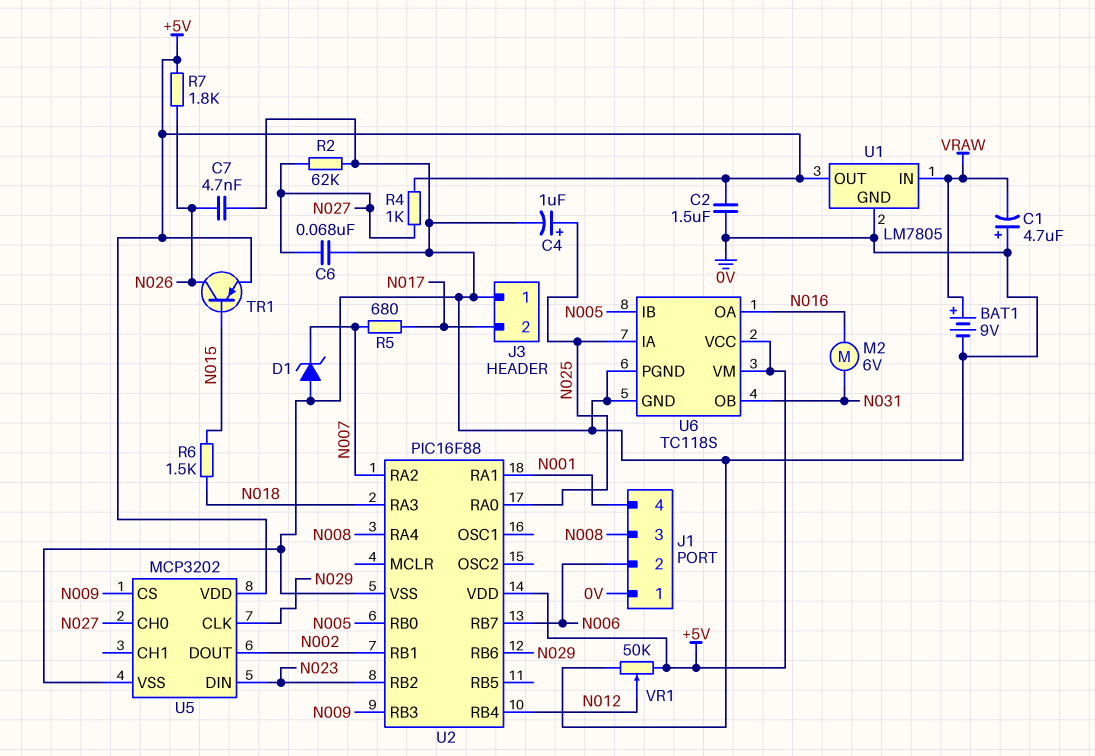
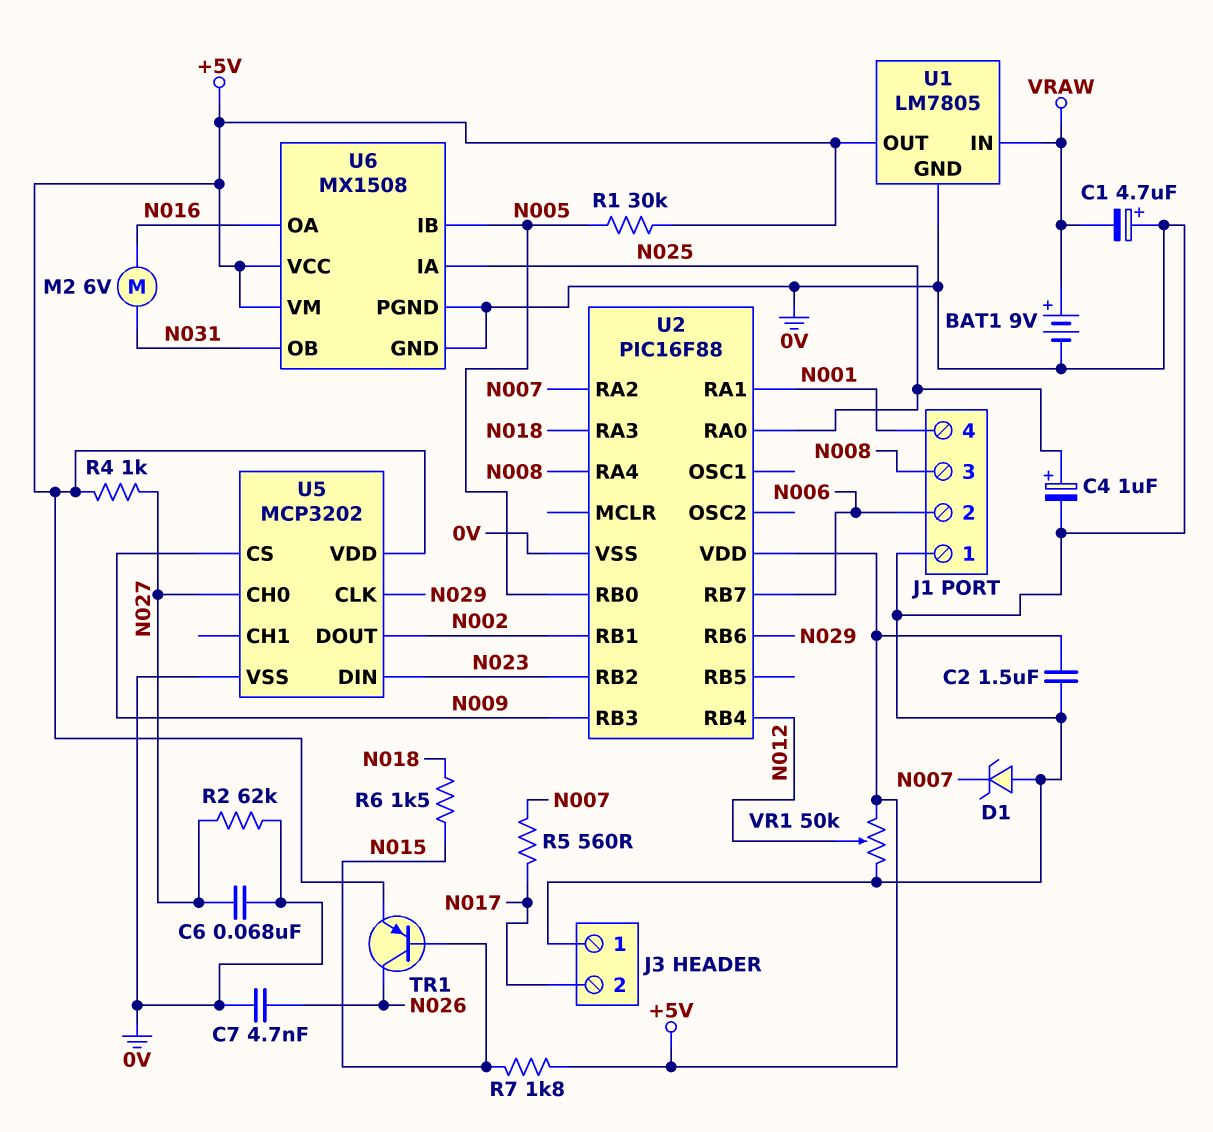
R1: none -> 30k (+5V, N005)
R5: 680 (N007, N017) -> 560 (N007, N017)
R7: 1.8k (+5V, N026) -> 1.8k (+5V, N015)
U6: TC118S -> MX1508

